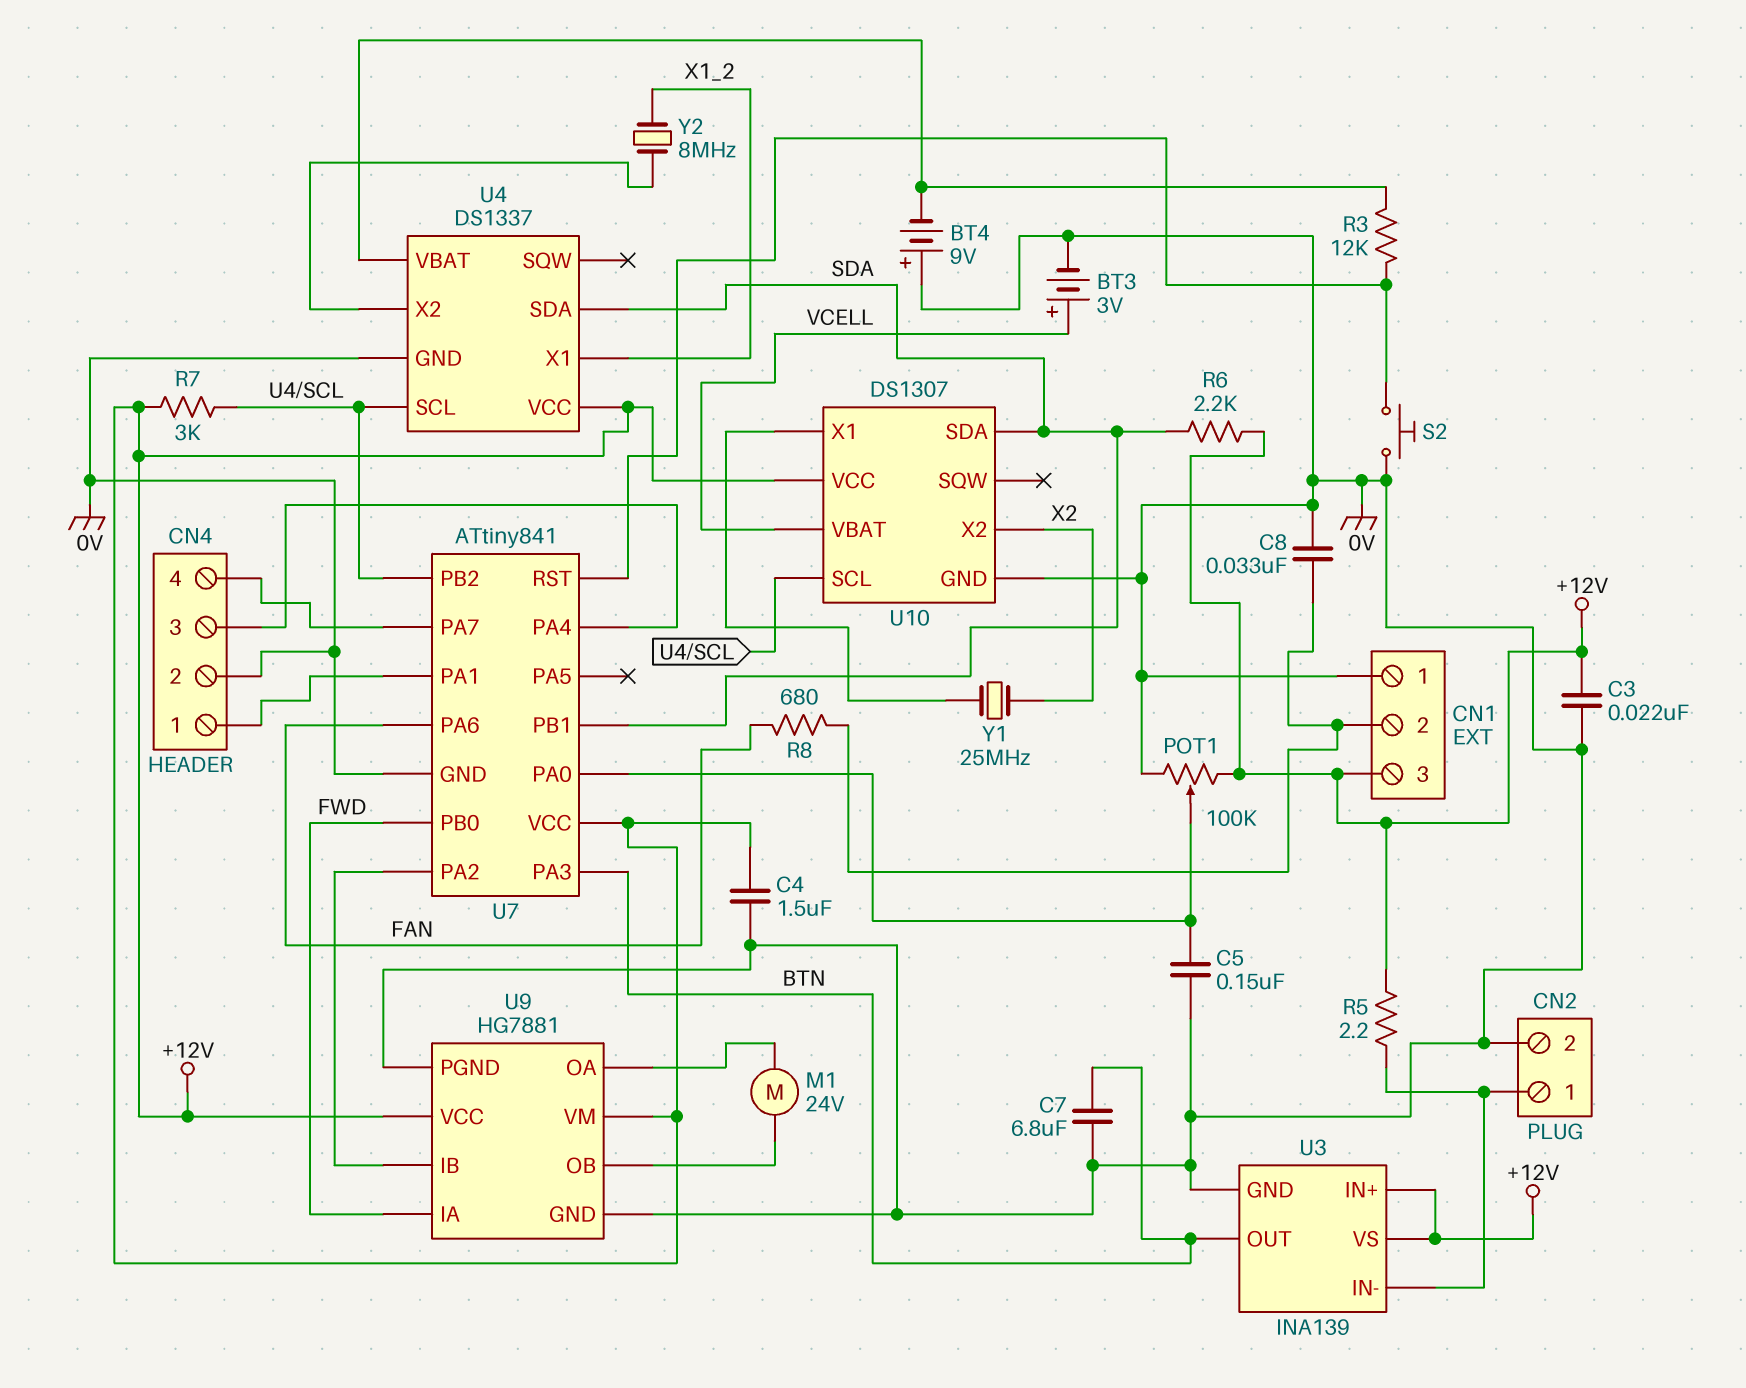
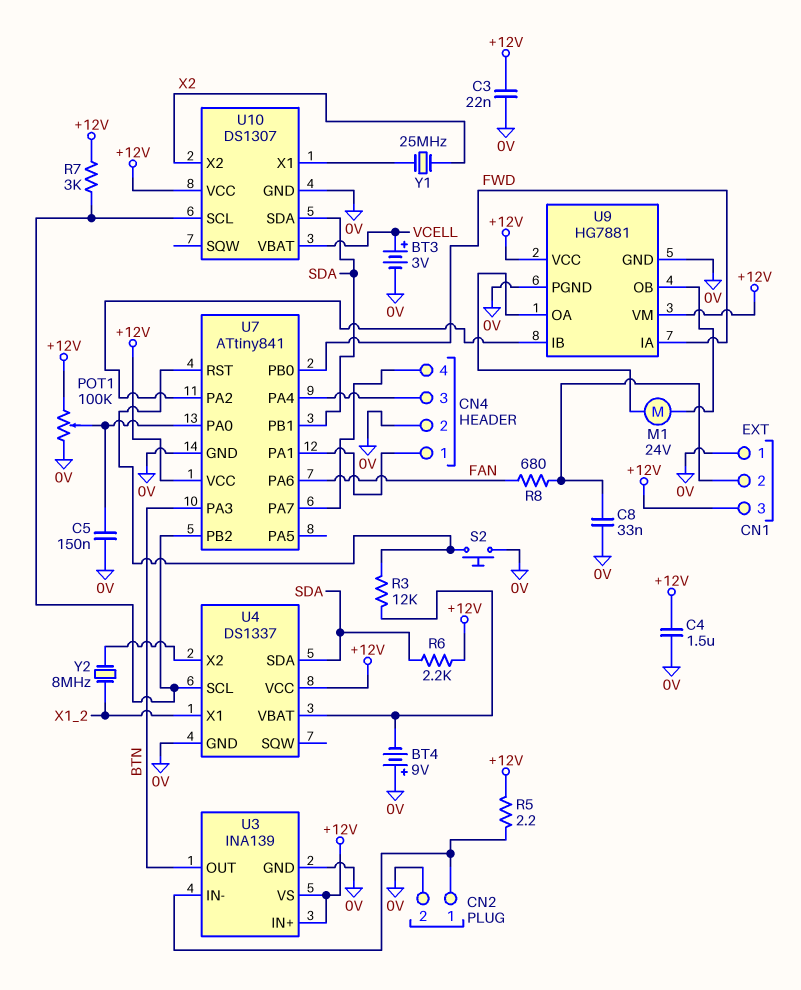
C7: 6.8uF (0V, BTN) -> none

